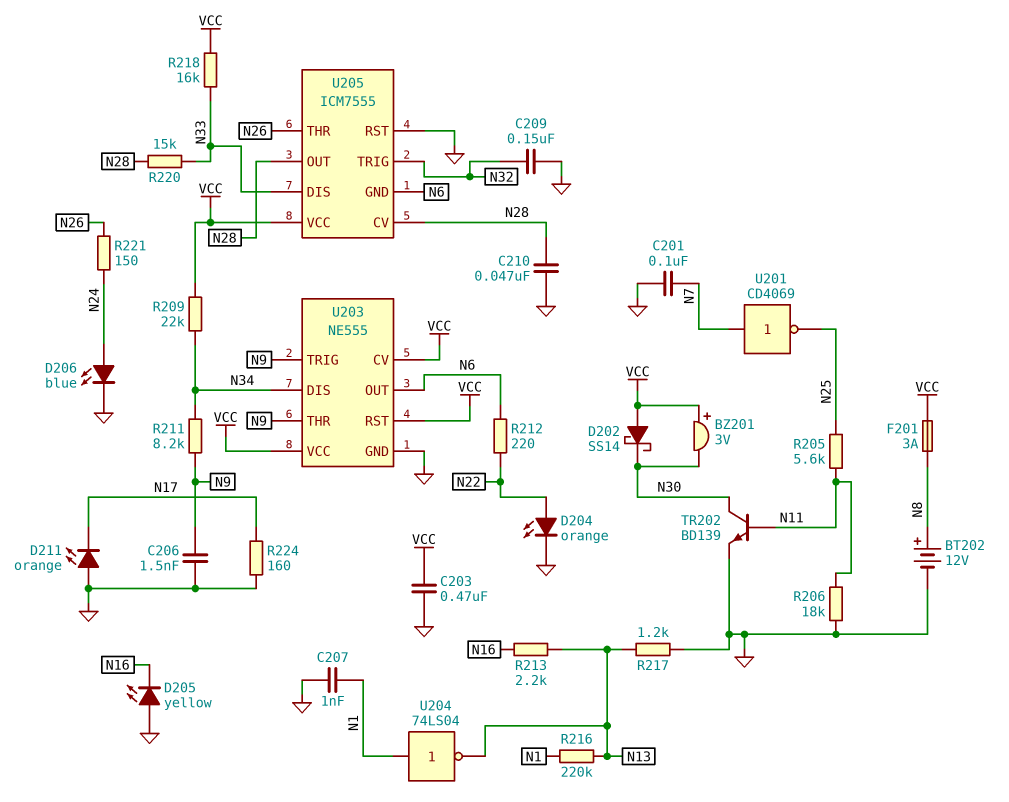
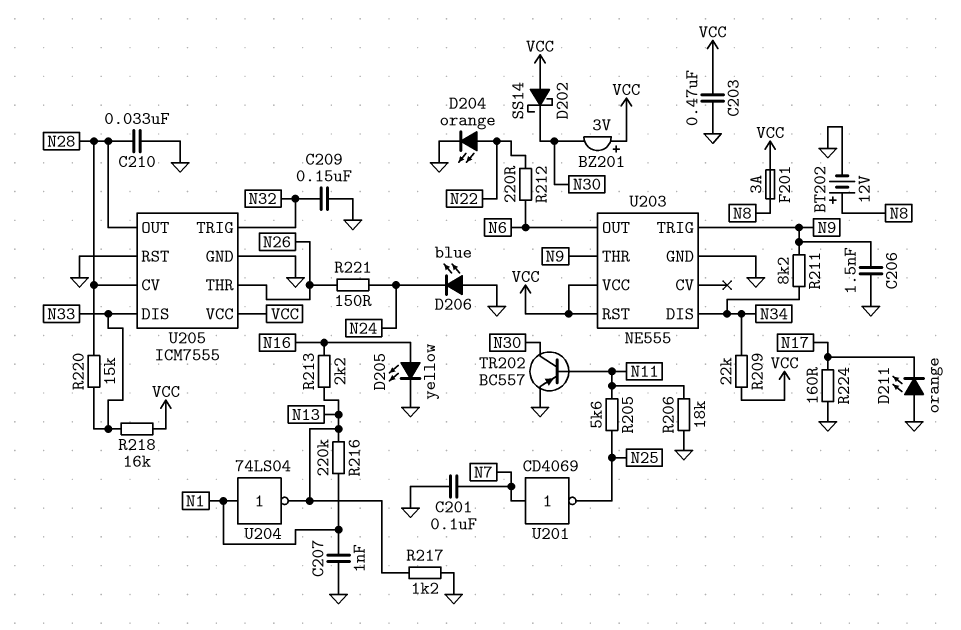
C210: 47nF (GND, N28) -> 33nF (GND, N28)
D205: LED yellow (A GND, K N16) -> LED yellow (A N16, K GND)
D206: LED blue (A N24, K GND) -> LED blue (A GND, K N24)
TR202: NPN BD139 (B N11, C N30, E GND) -> PNP BC557 (B N11, C N30, E GND)
U203 pin CV: VCC -> none
U205 pin GND: N6 -> GND

